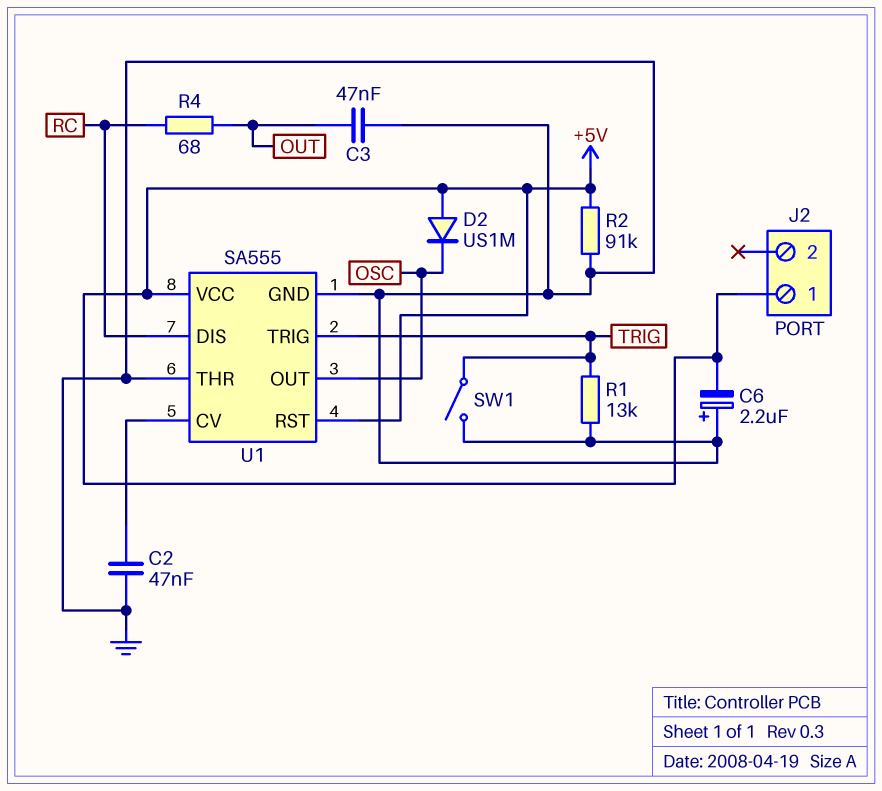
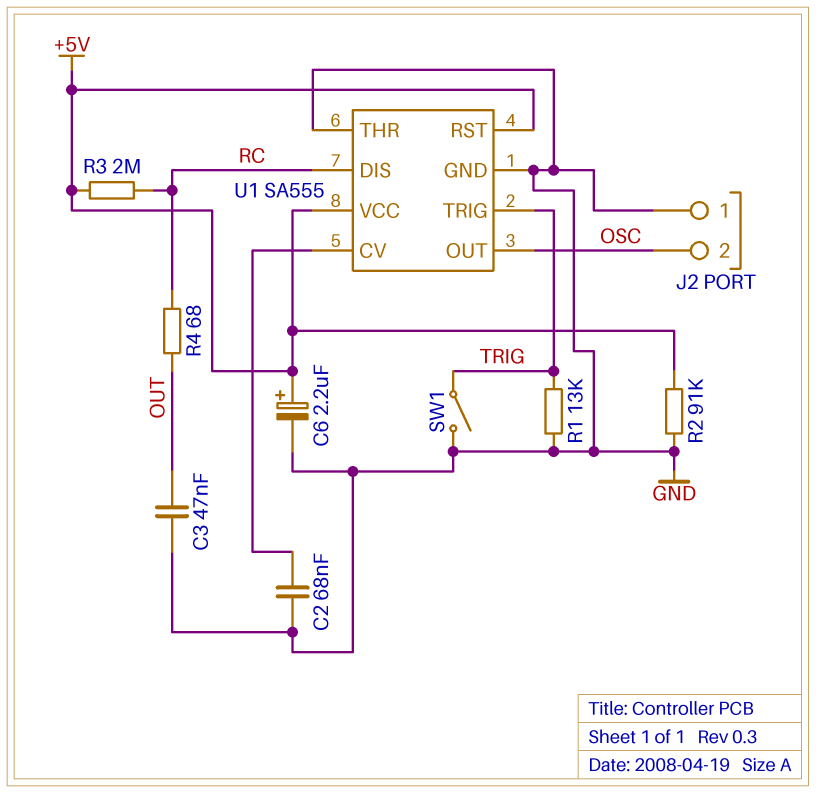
C2: 47nF (GND, U1/CV) -> 68nF (GND, U1/CV)
C6: 2.2uF (plus GND, minus +5V) -> 2.2uF (plus +5V, minus GND)
D2: diode US1M (A +5V, K OSC) -> none
J2 pin 1: +5V -> GND
J2 pin 2: none -> OSC
R3: none -> 2M (+5V, RC)

